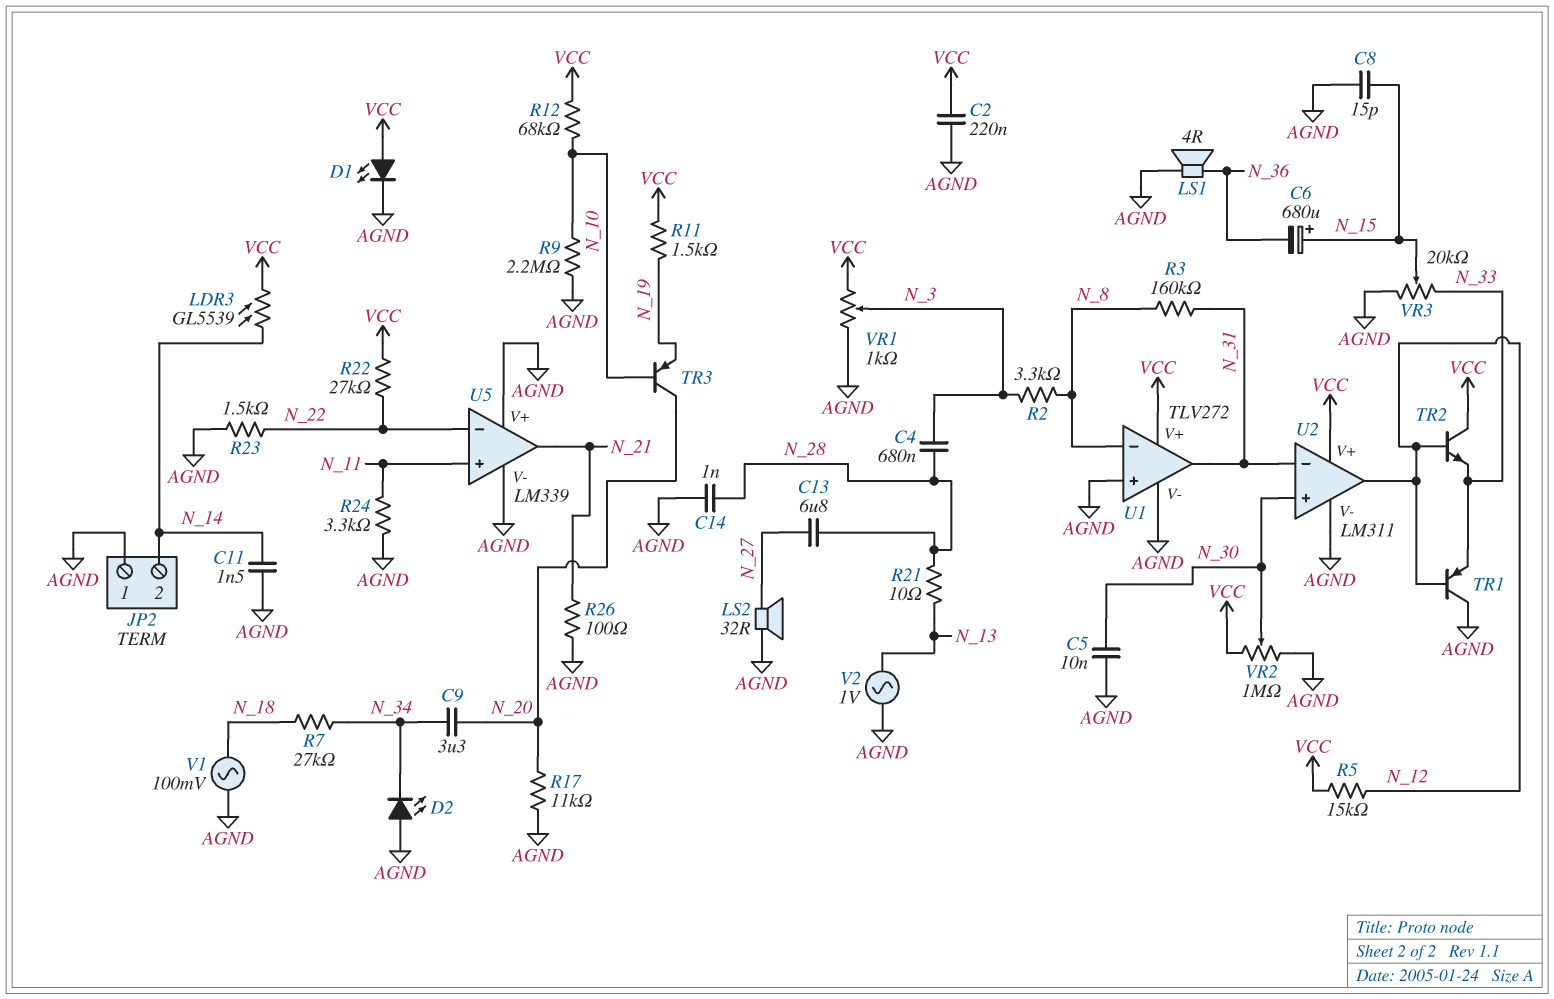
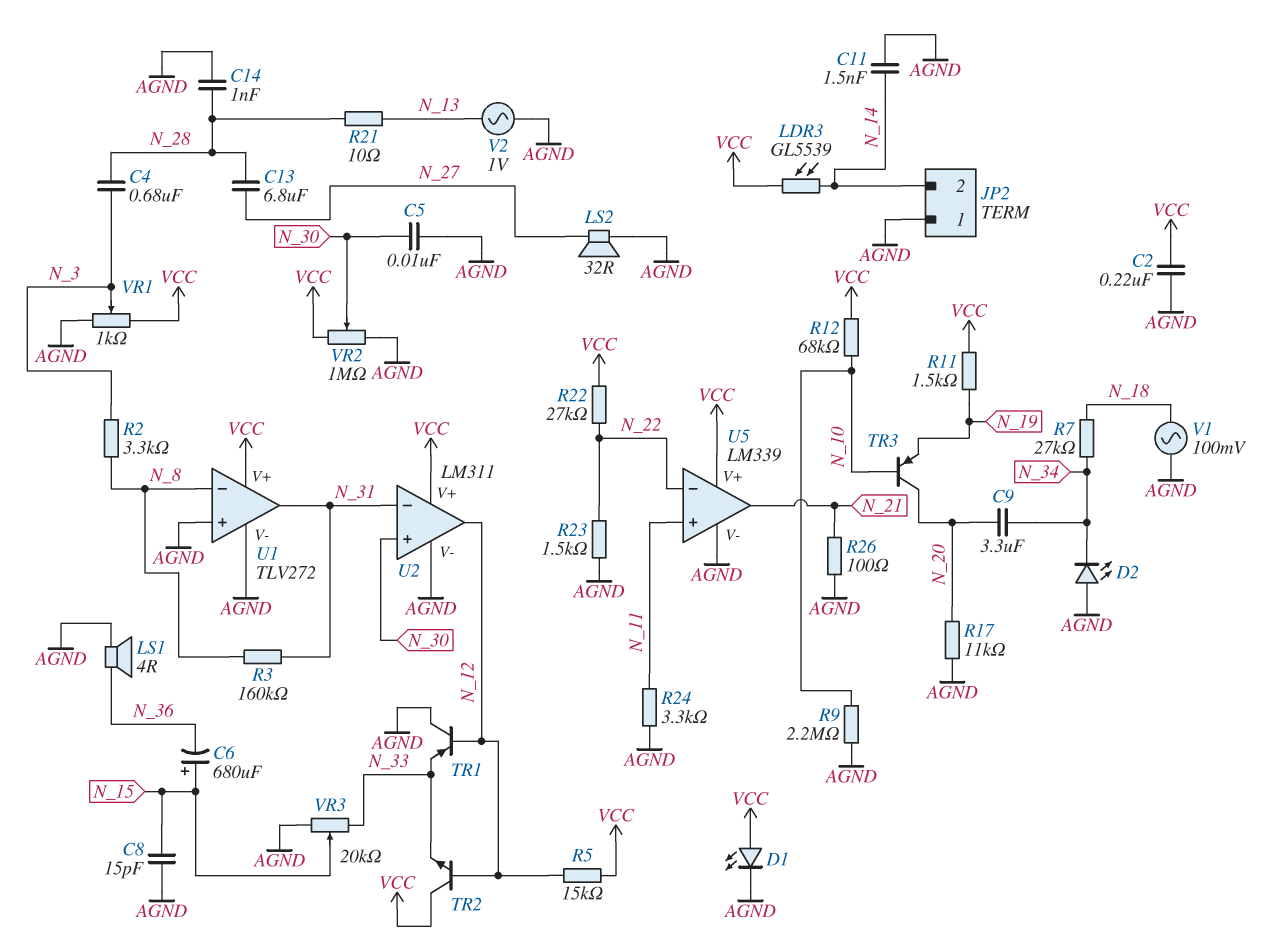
U5 pin V+: AGND -> VCC

